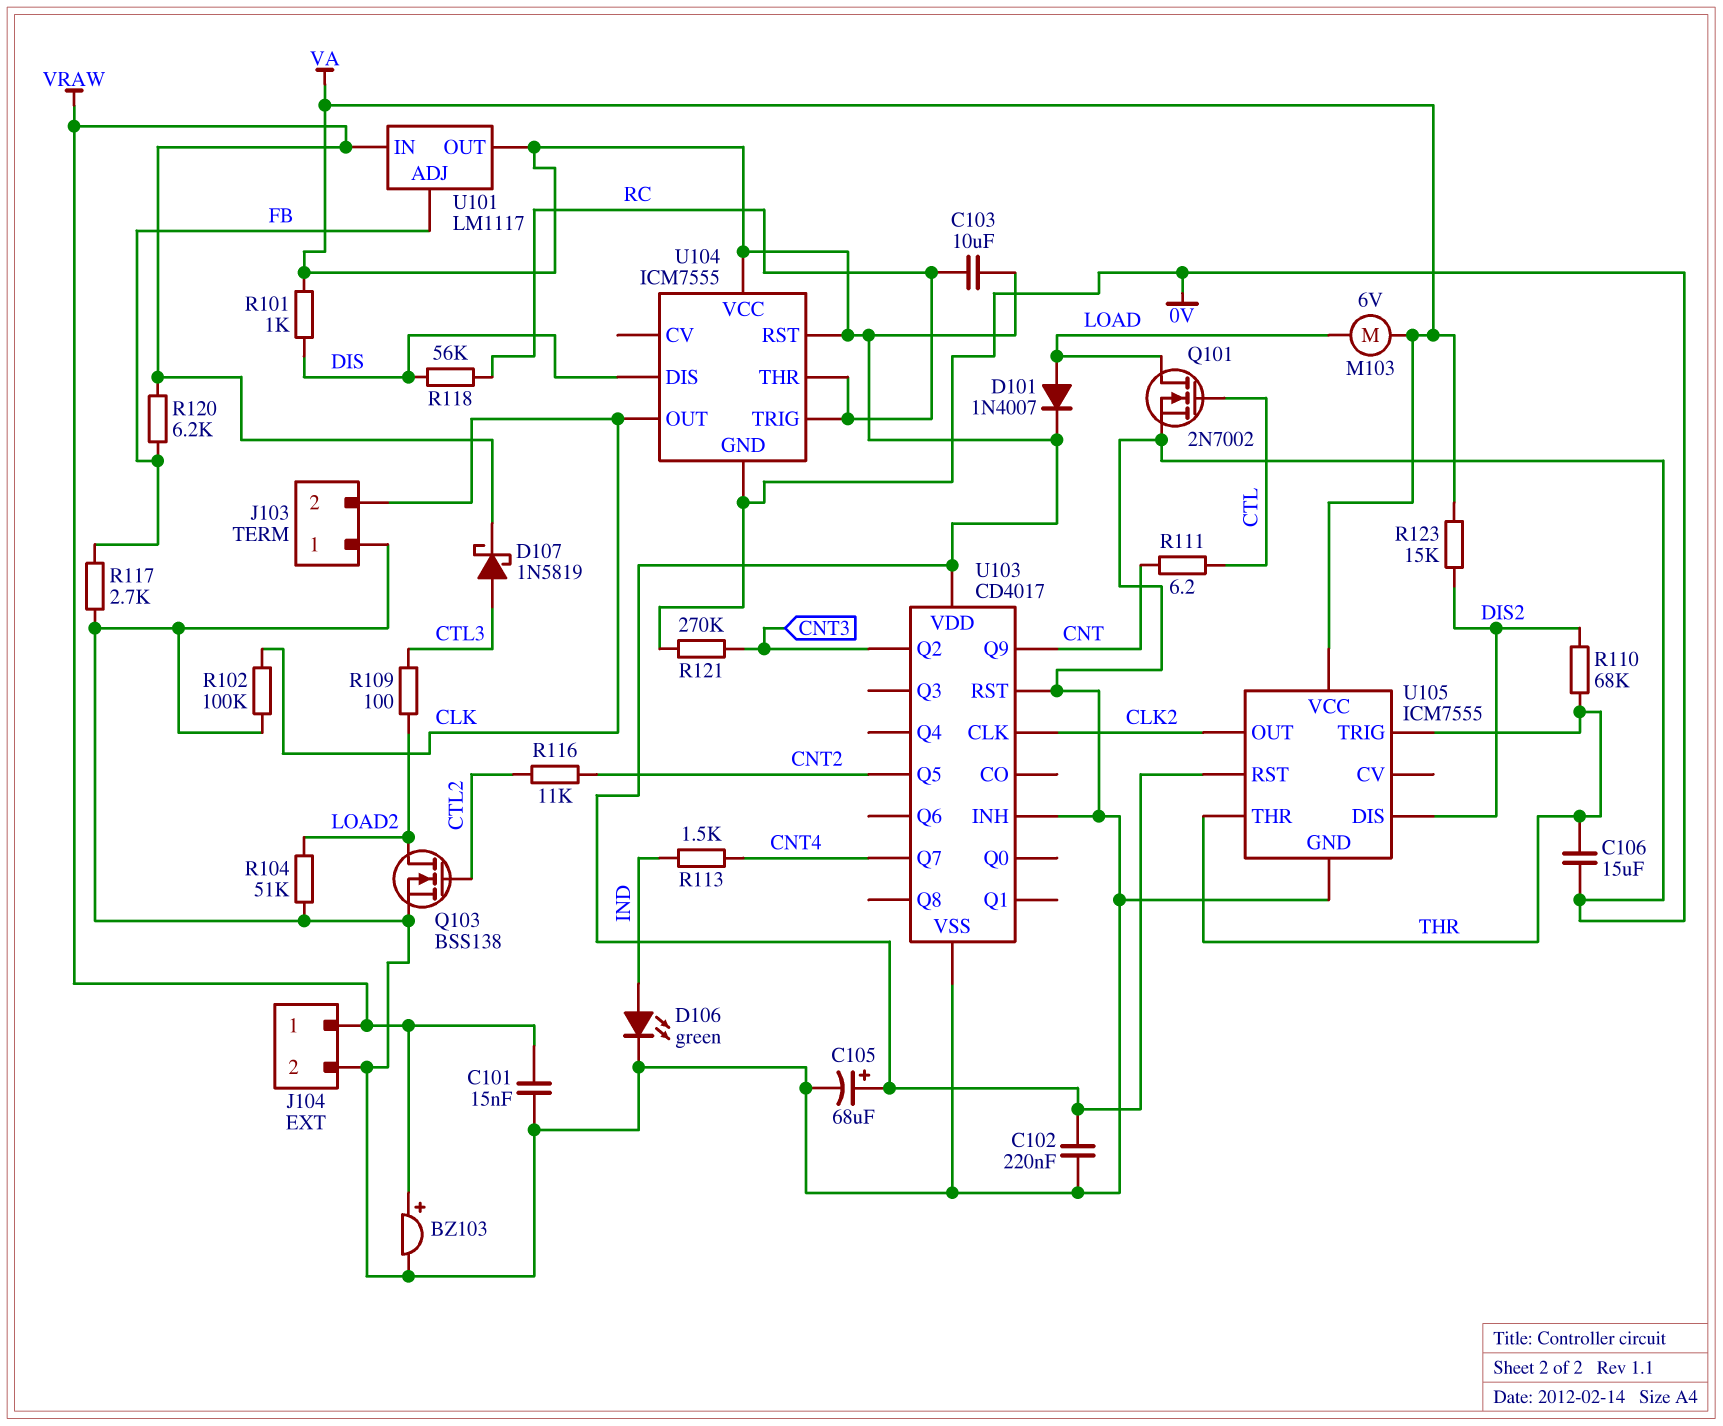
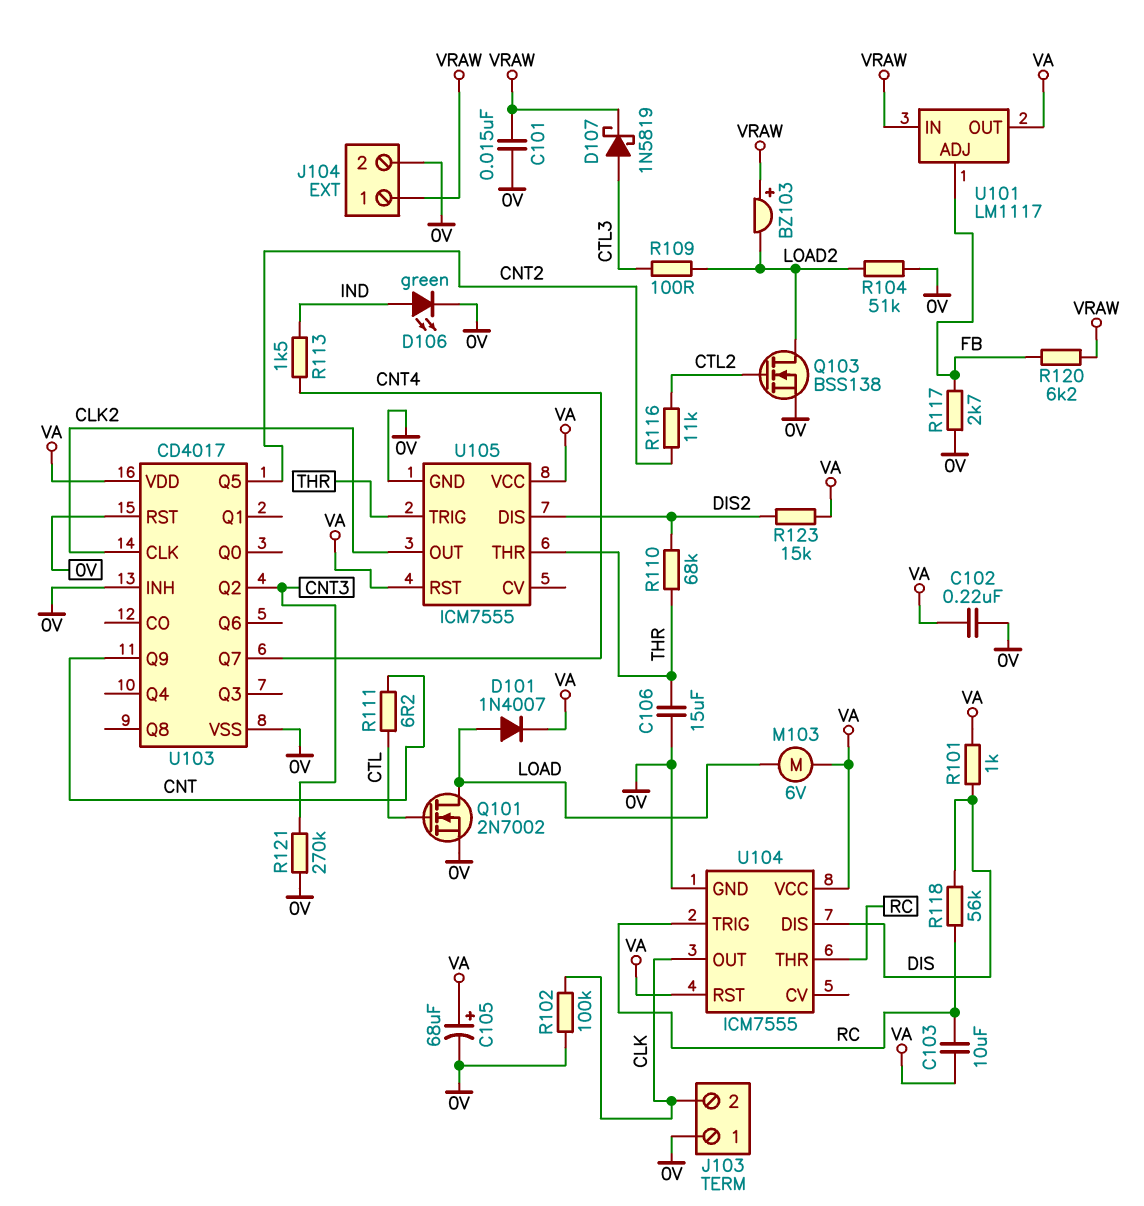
BZ103: buzzer (plus VRAW, minus 0V) -> buzzer (plus VRAW, minus LOAD2)

